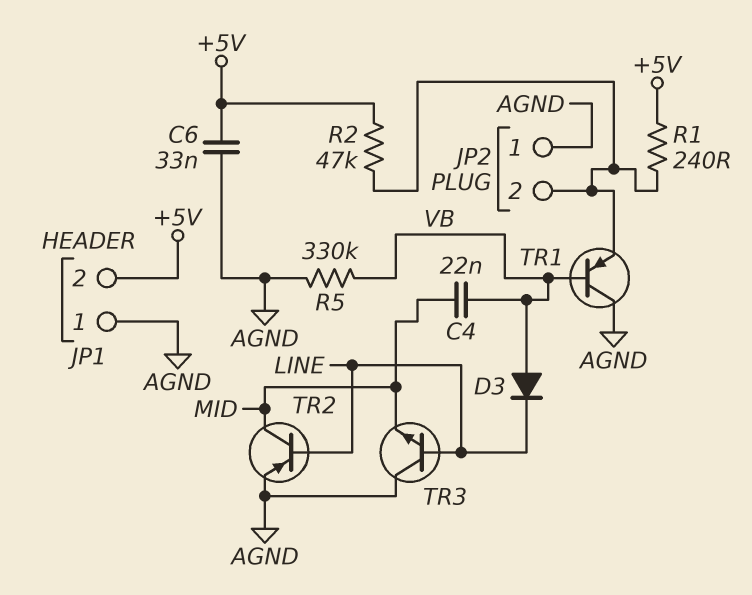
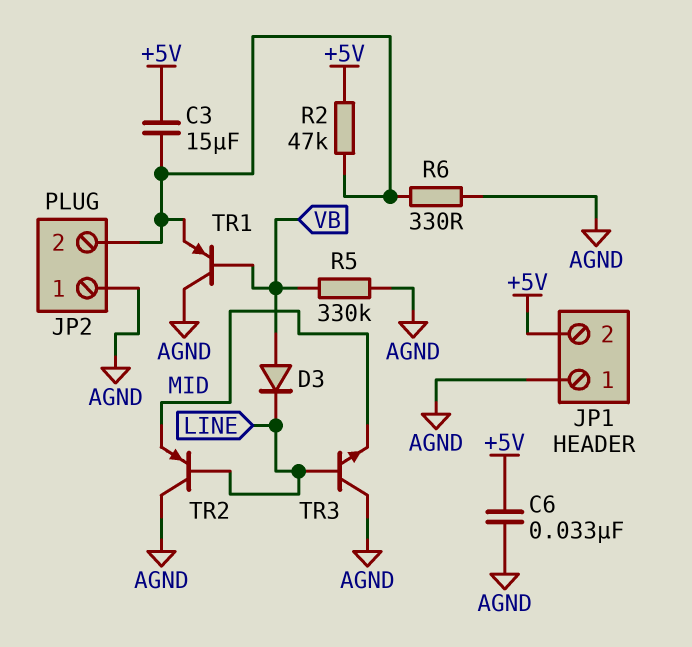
C3: none -> 15uF (+5V, JP2/2)
C4: 22nF (MID, VB) -> none
R1: 240 (+5V, JP2/2) -> none
R6: none -> 330 (AGND, JP2/2)
TR2: PNP (B LINE, C MID, E AGND) -> PNP (B LINE, C AGND, E MID)

